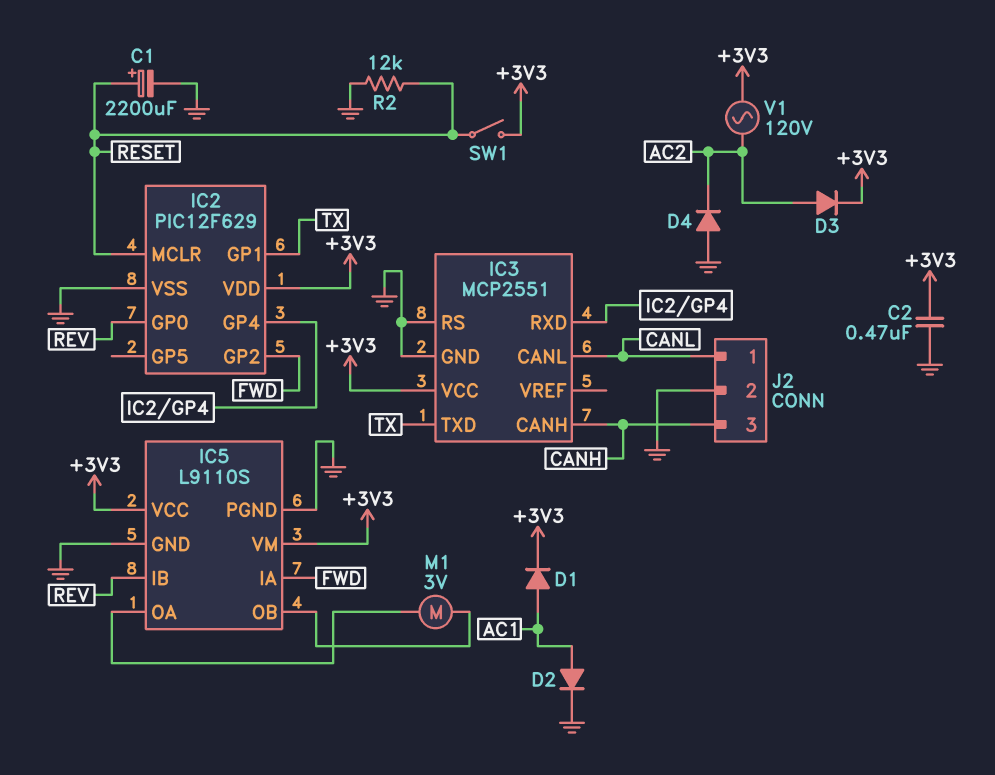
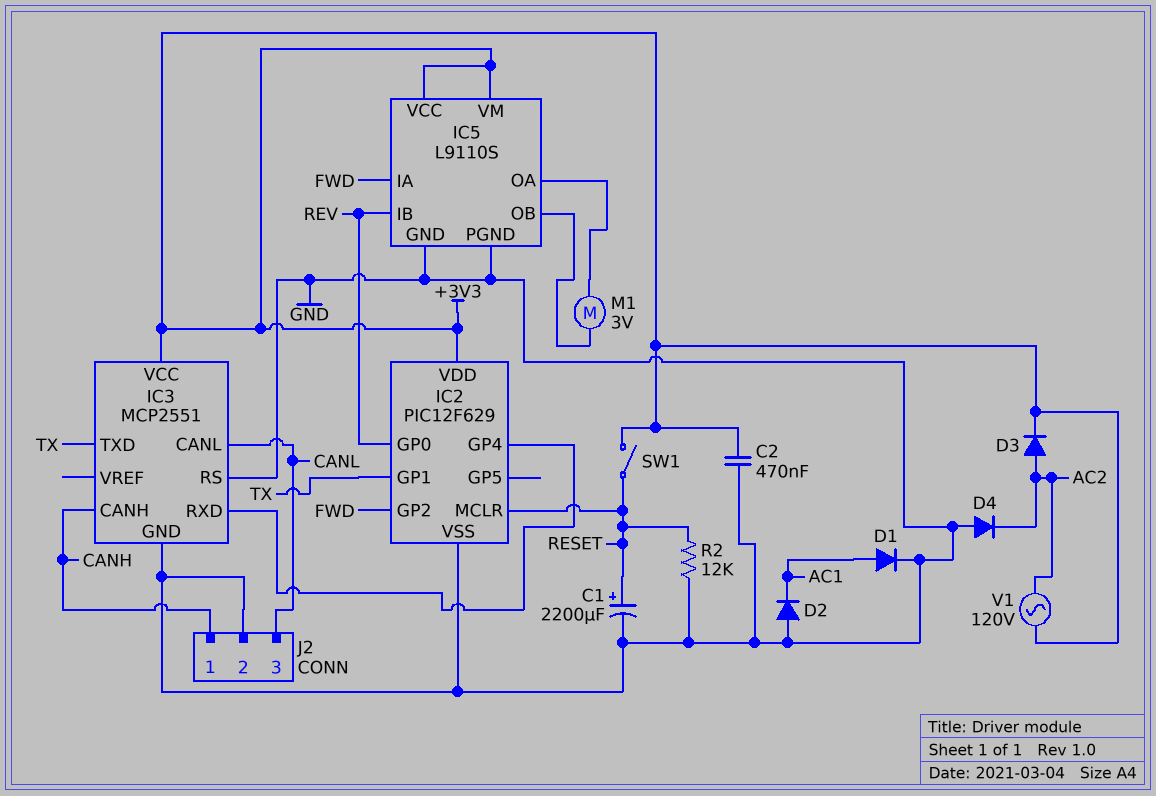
D1: diode (A AC1, K +3V3) -> diode (A AC1, K GND)
D2: diode (A AC1, K GND) -> diode (A GND, K AC1)
J2 pin 1: CANL -> CANH
J2 pin 3: CANH -> CANL

